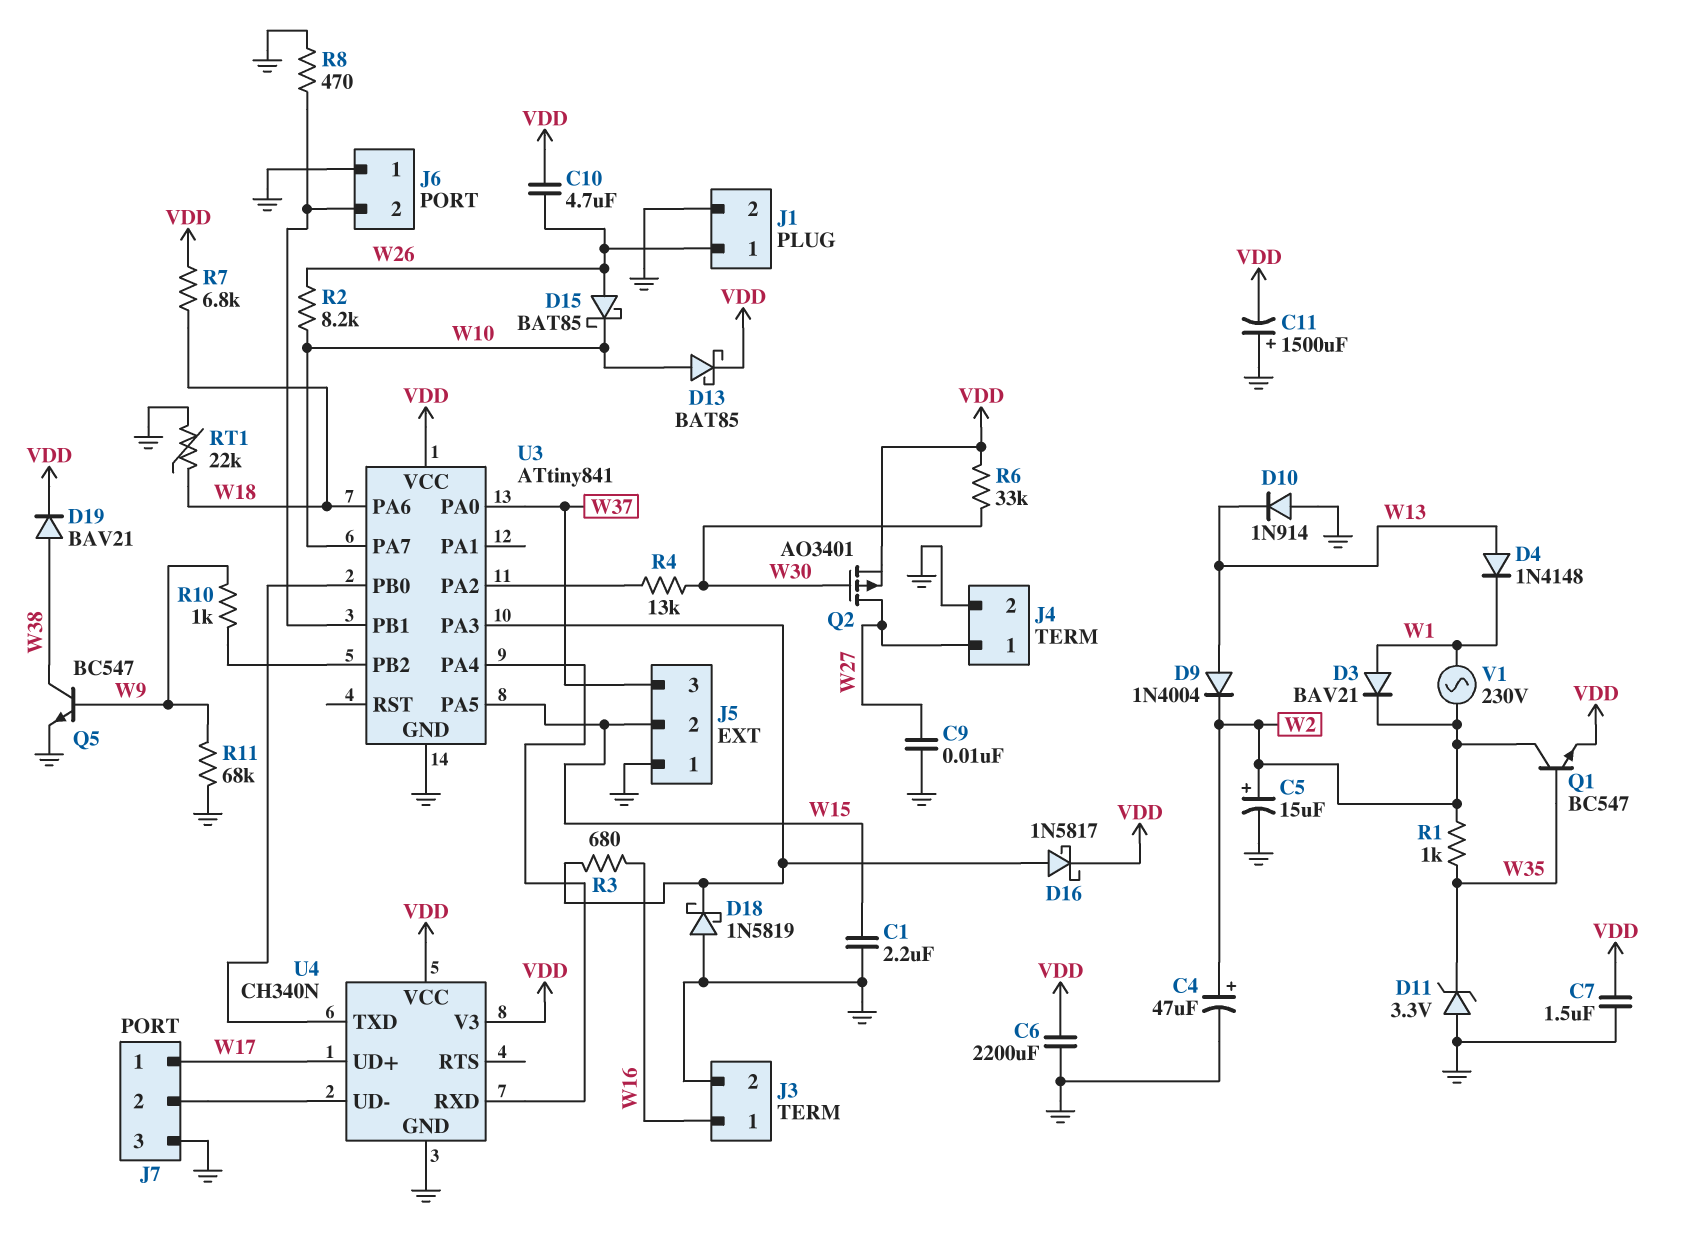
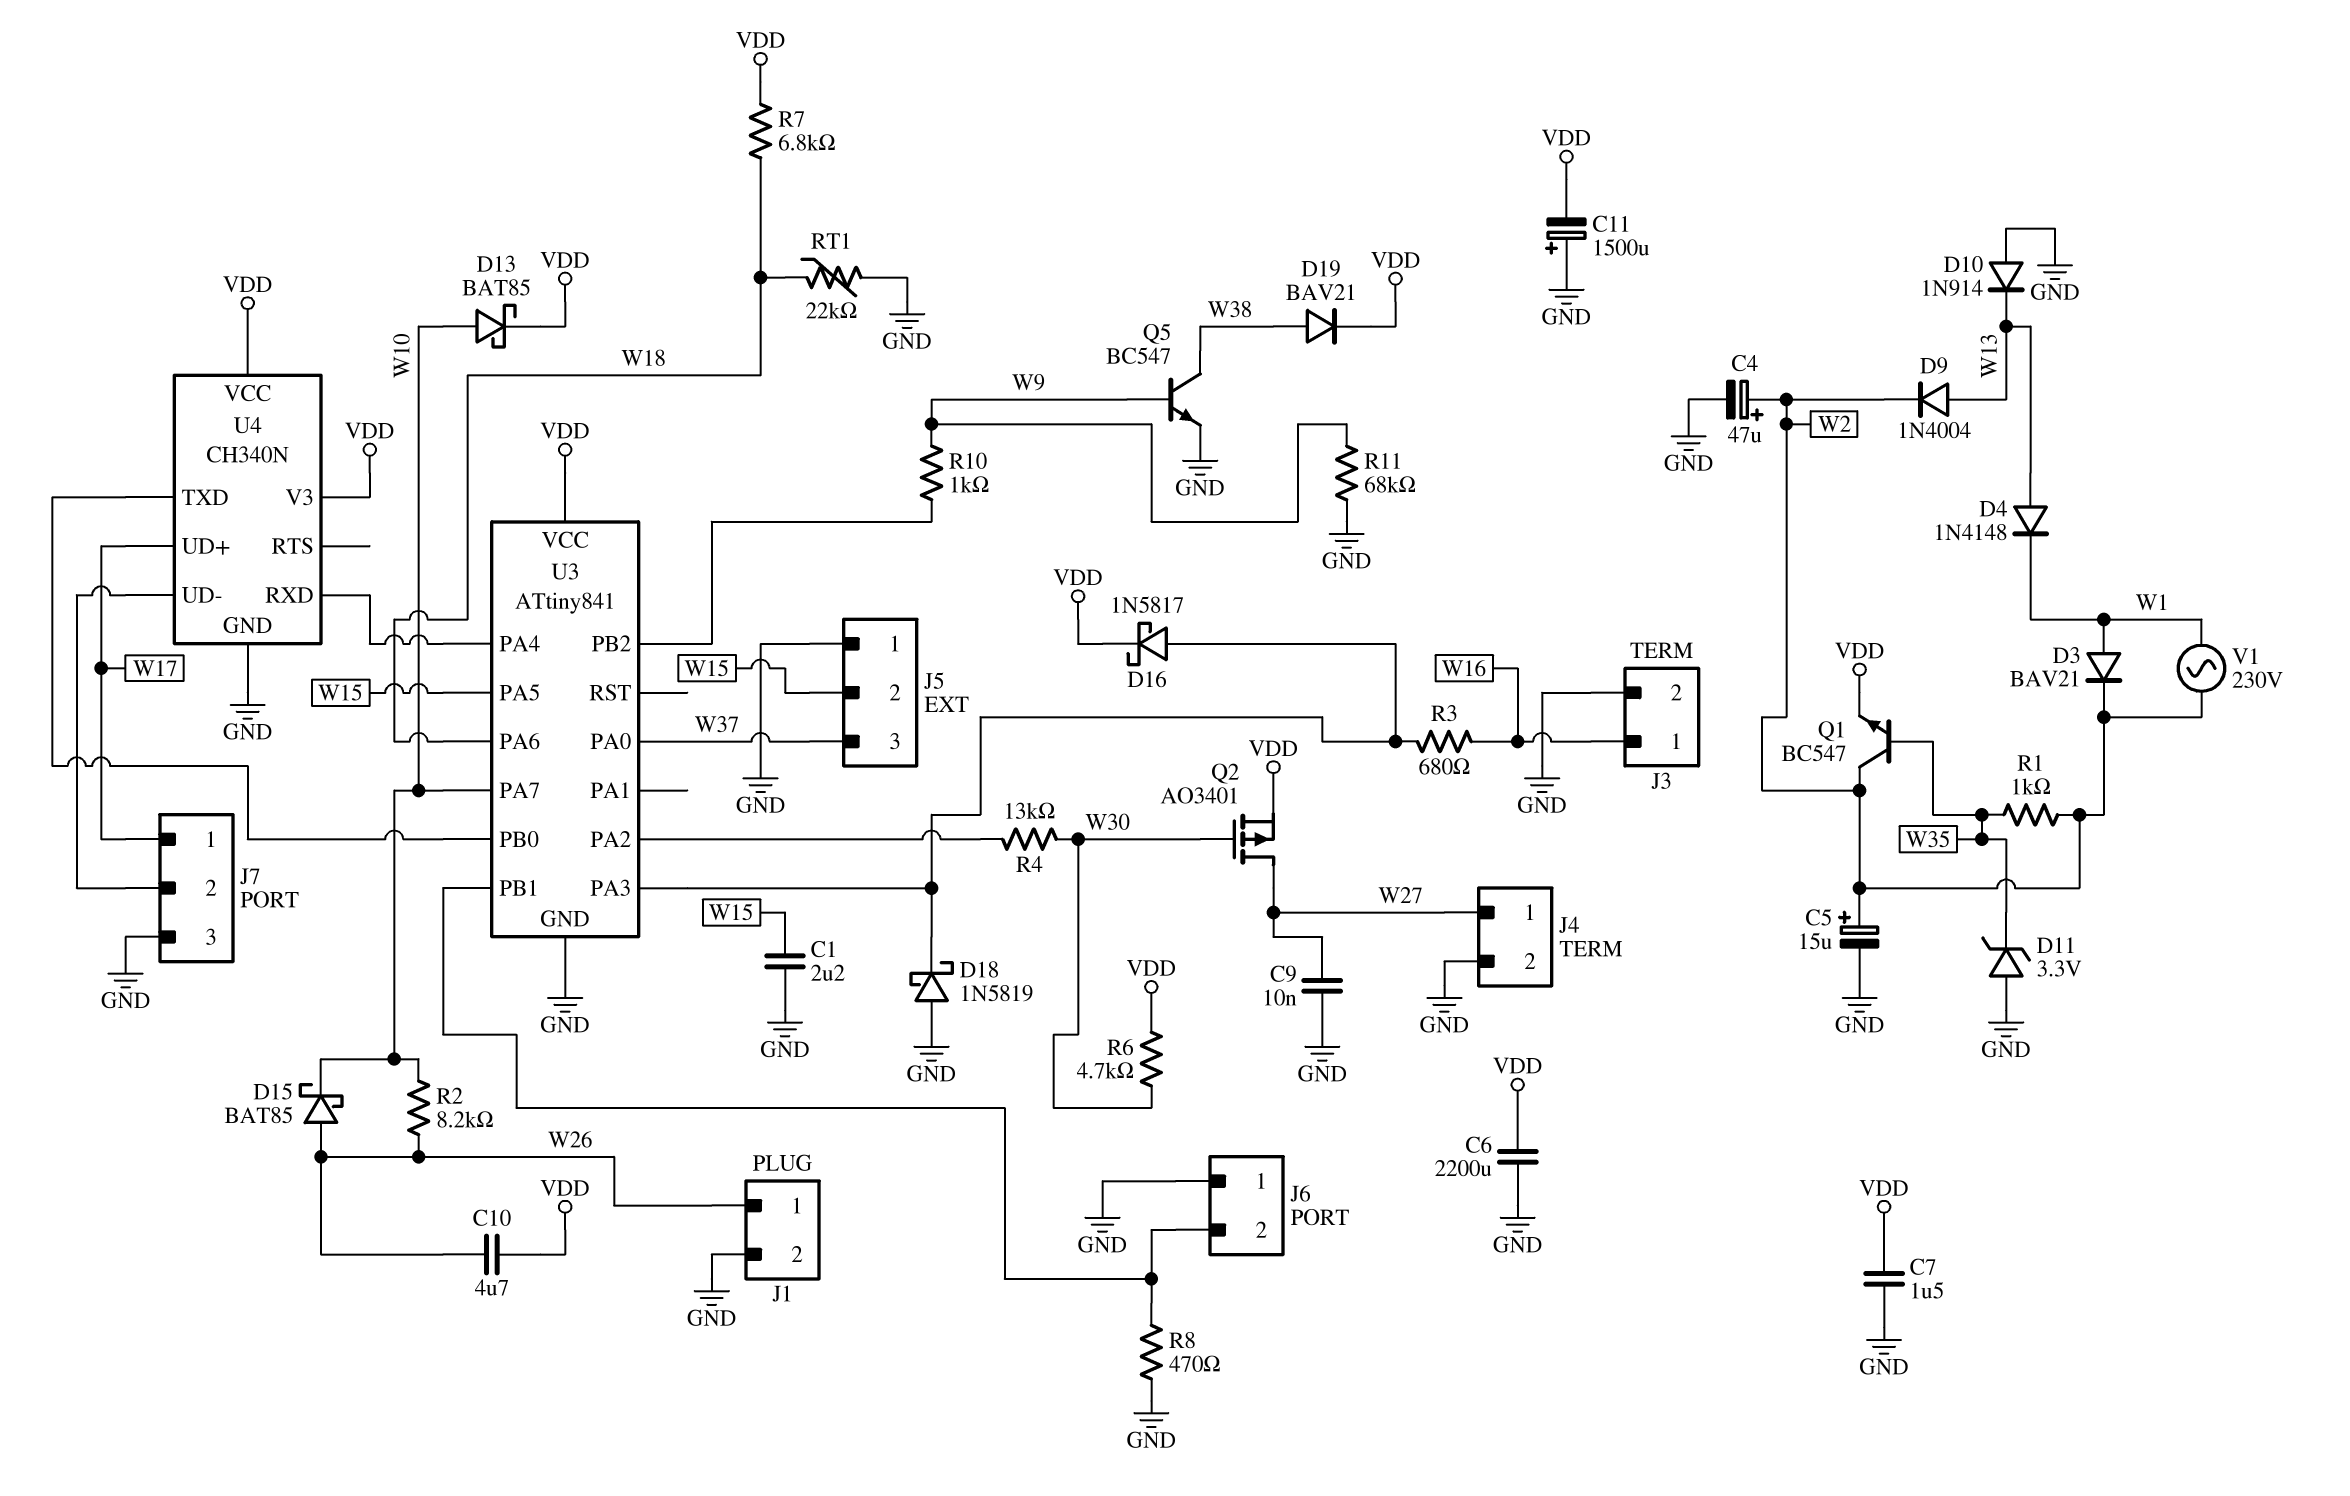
R6: 33k (VDD, W30) -> 4.7k (VDD, W30)

